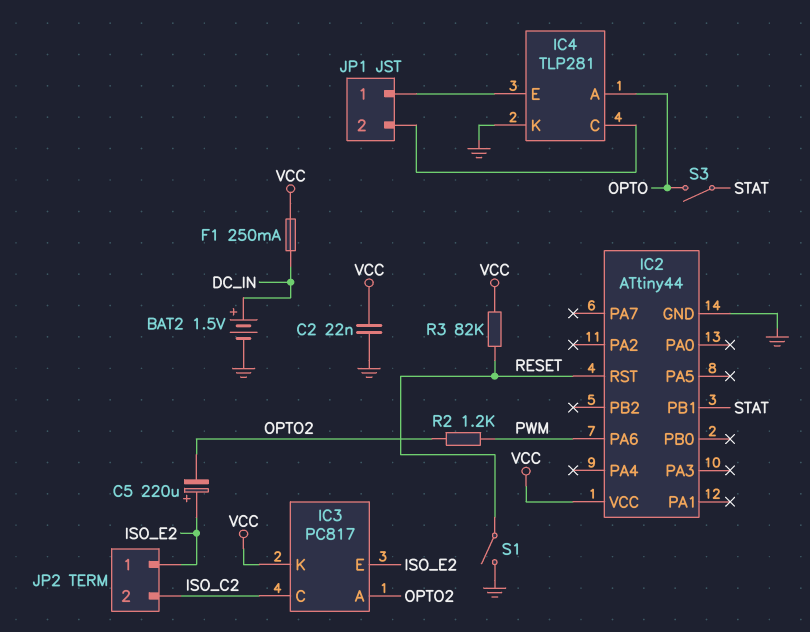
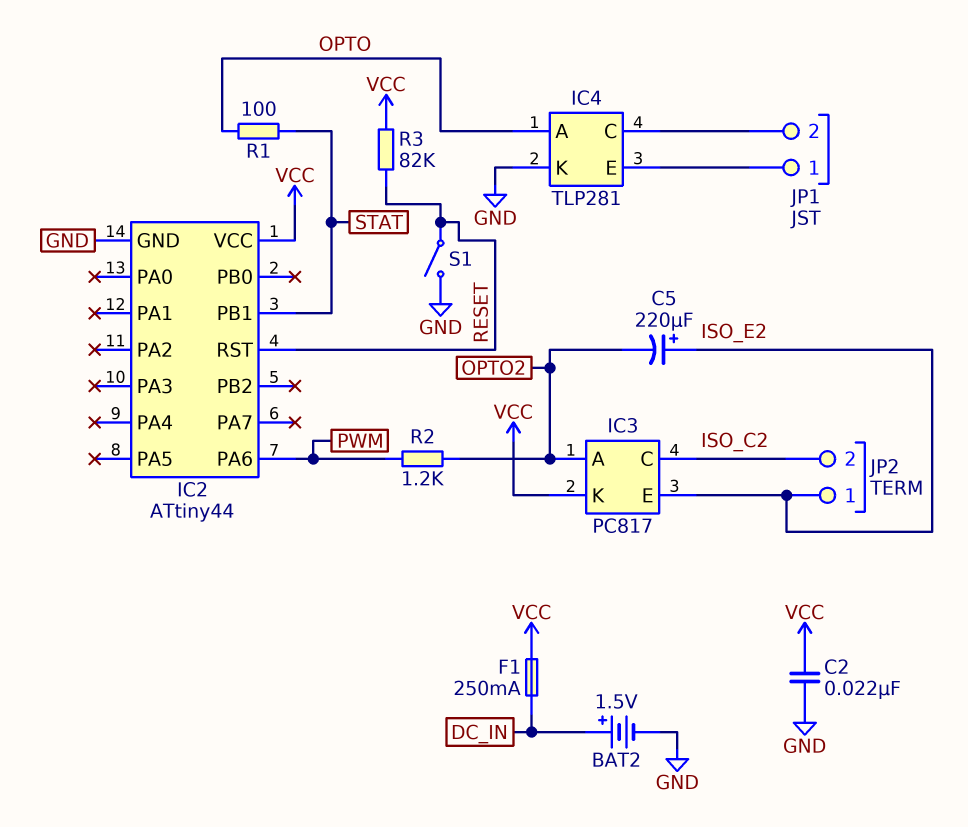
R1: none -> 100 (OPTO, STAT)
S3: switch (OPTO, STAT) -> none

